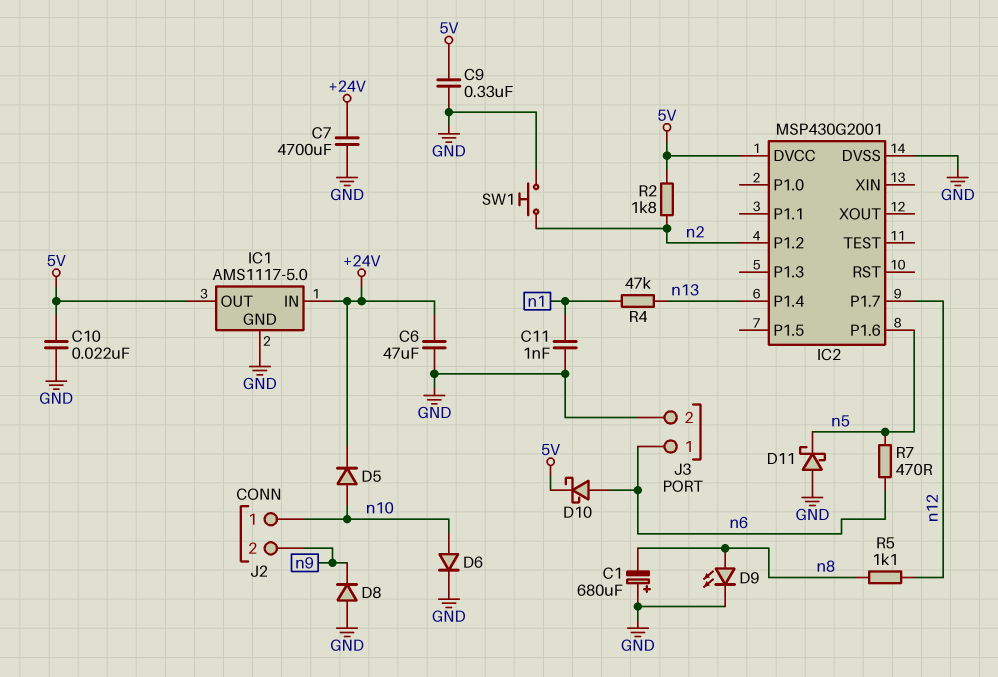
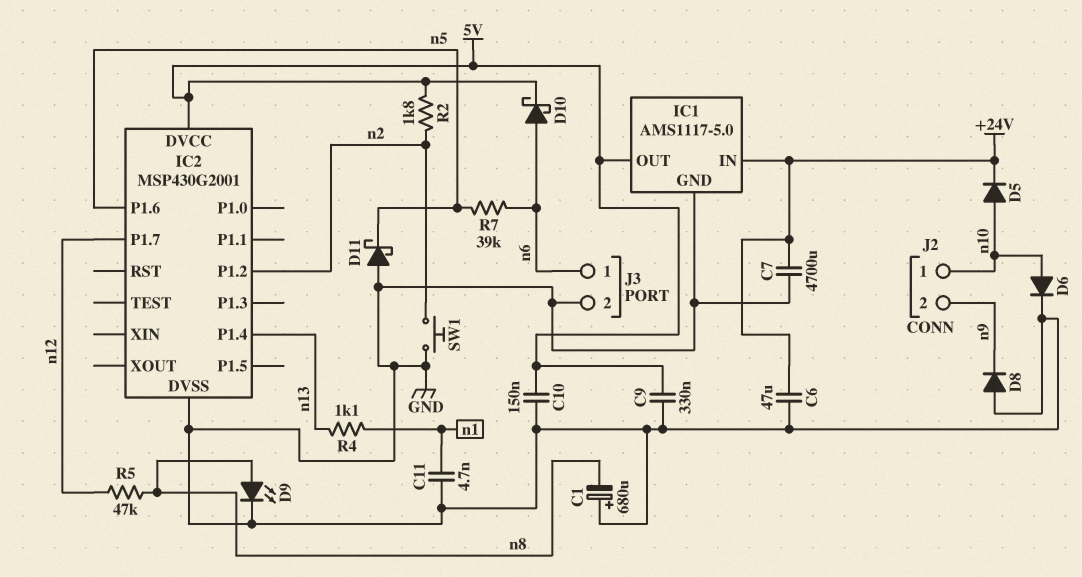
C10: 22nF (5V, GND) -> 150nF (5V, GND)
C11: 1nF (GND, n1) -> 4.7nF (GND, n1)
R4: 47k (n1, n13) -> 1.1k (n1, n13)
R5: 1.1k (n8, n12) -> 47k (n8, n12)
R7: 470 (n5, n6) -> 39k (n5, n6)

